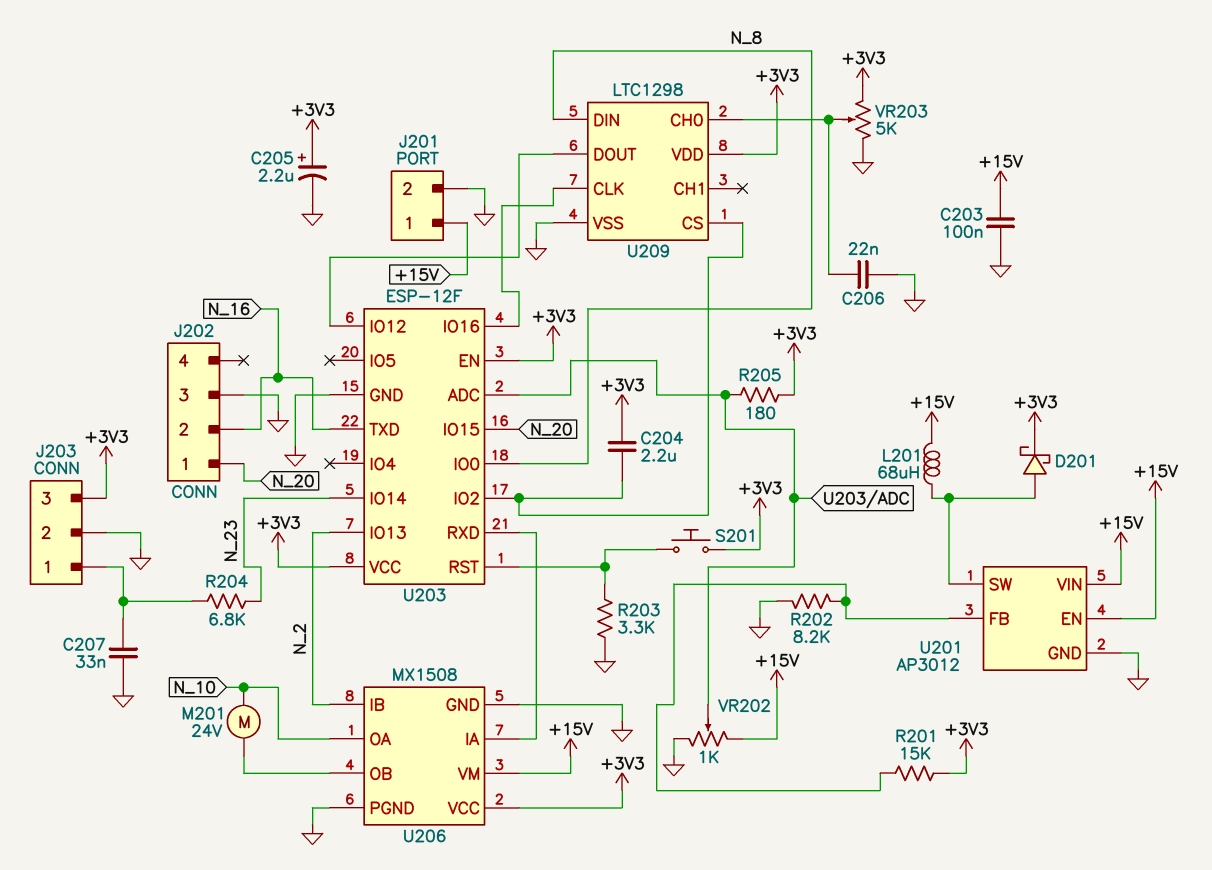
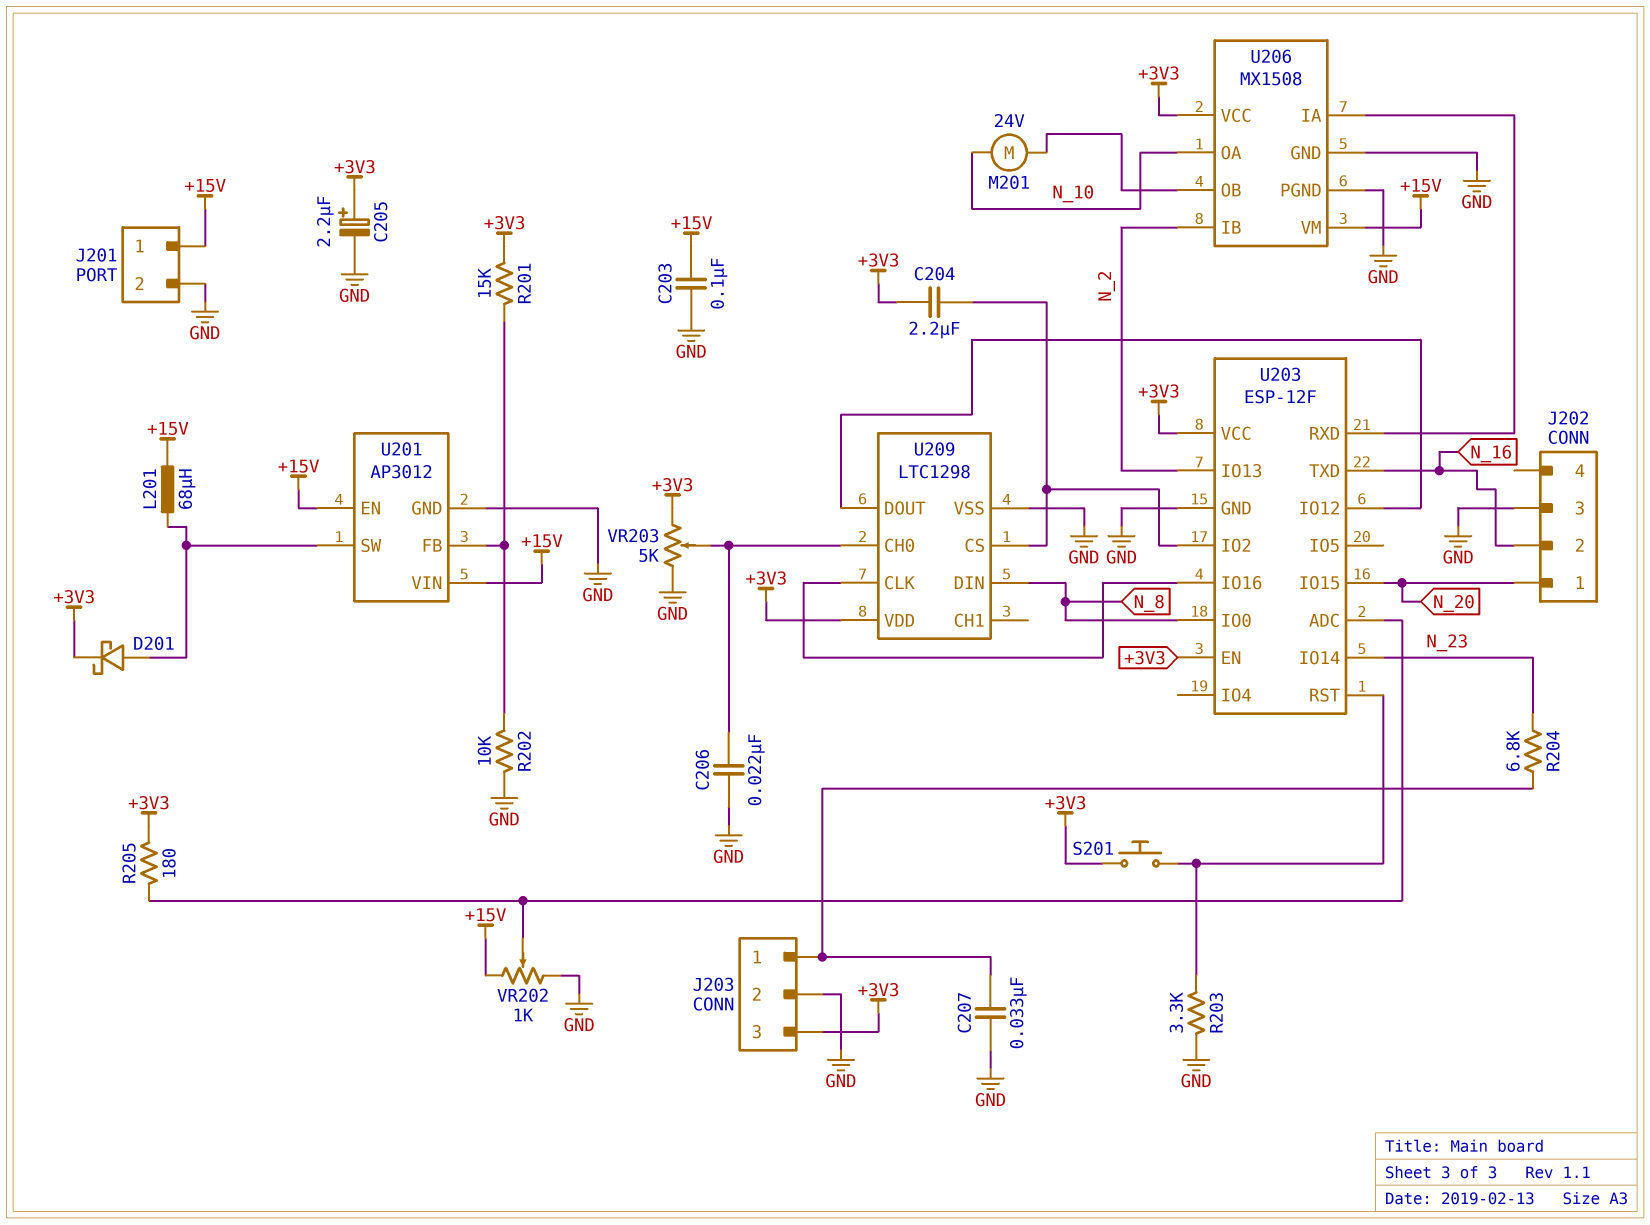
R202: 8.2k (GND, U201/FB) -> 10k (GND, U201/FB)

